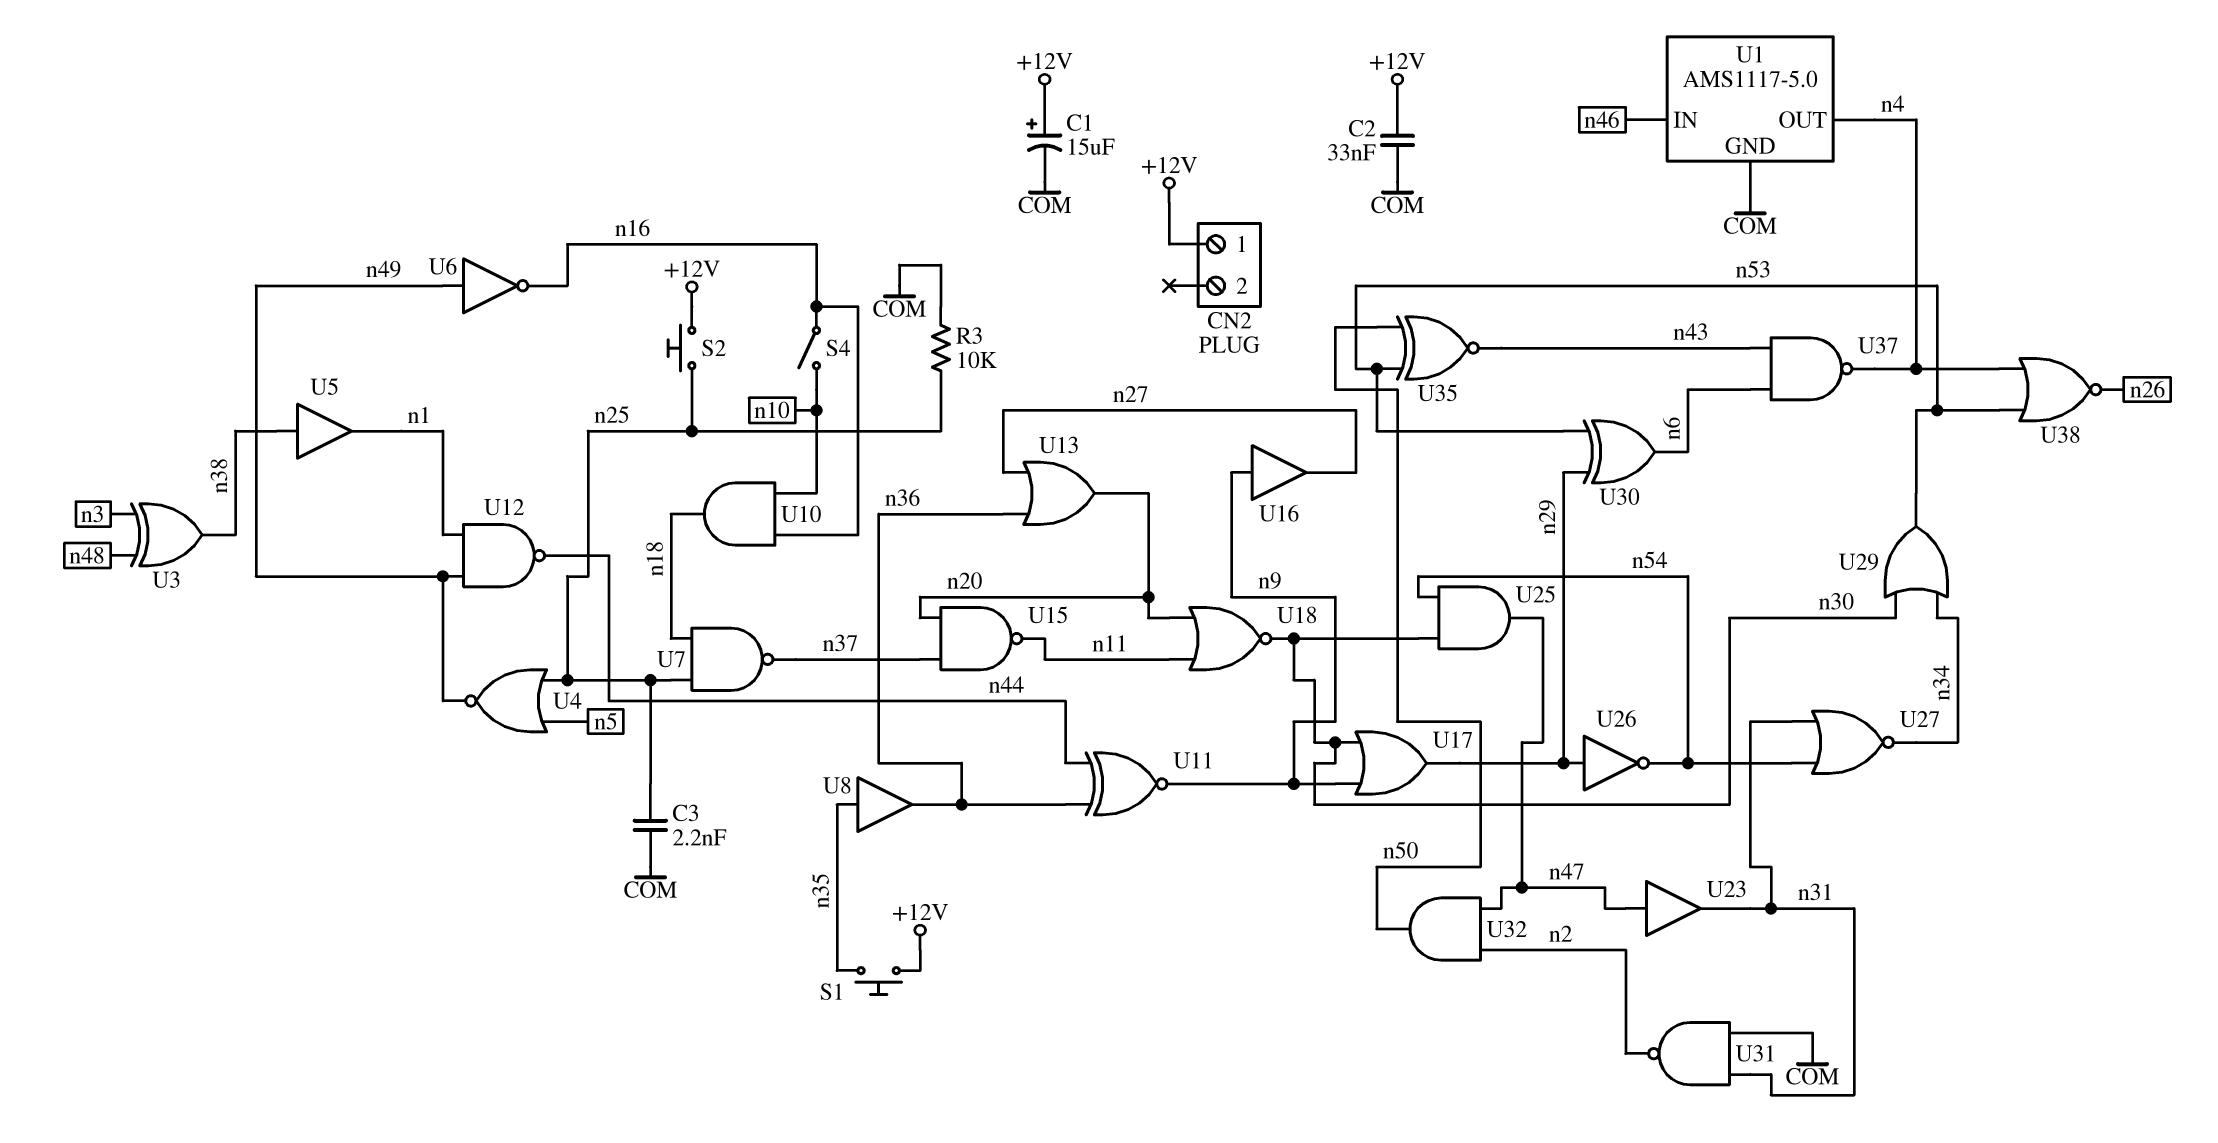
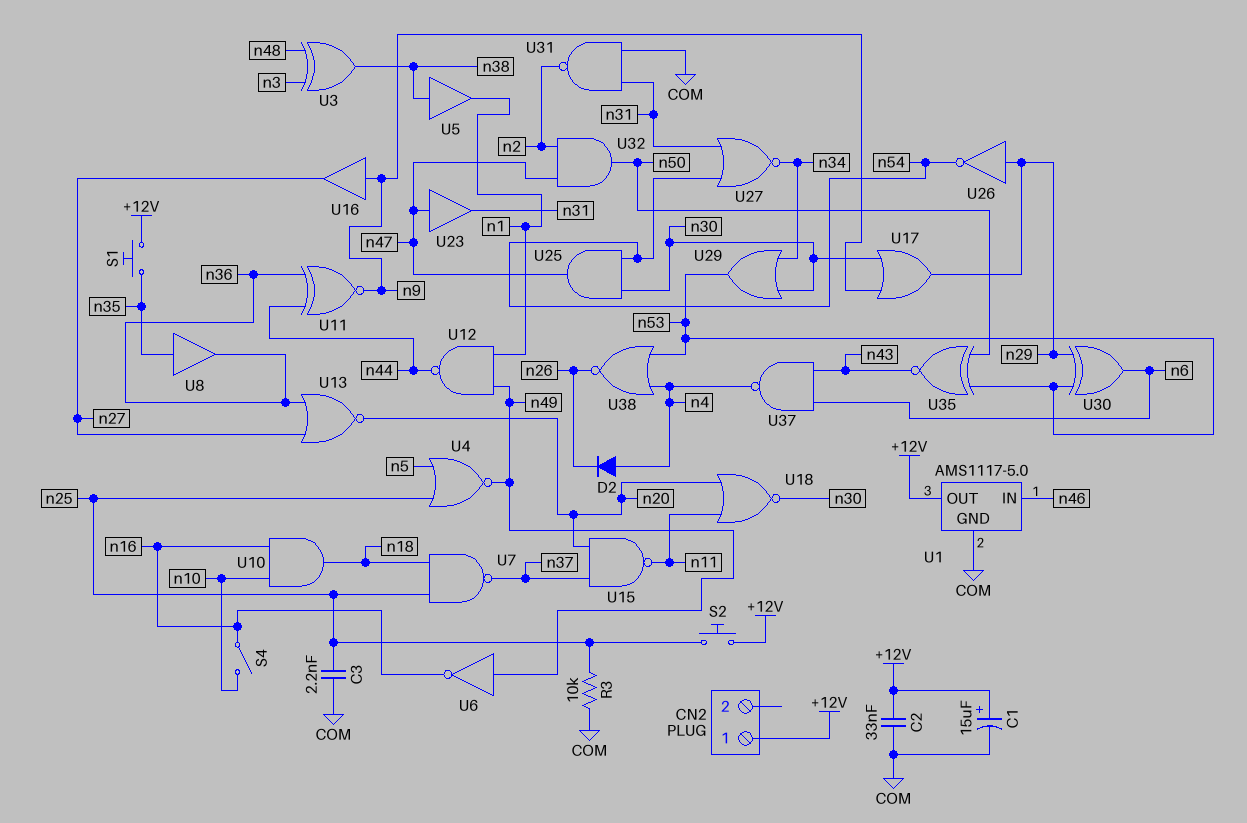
D2: none -> diode (A n4, K n26)
U1 pin OUT: n4 -> +12V
U13: OR (in n27, in n36, out n20) -> NOR (in n27, in n36, out n20)

